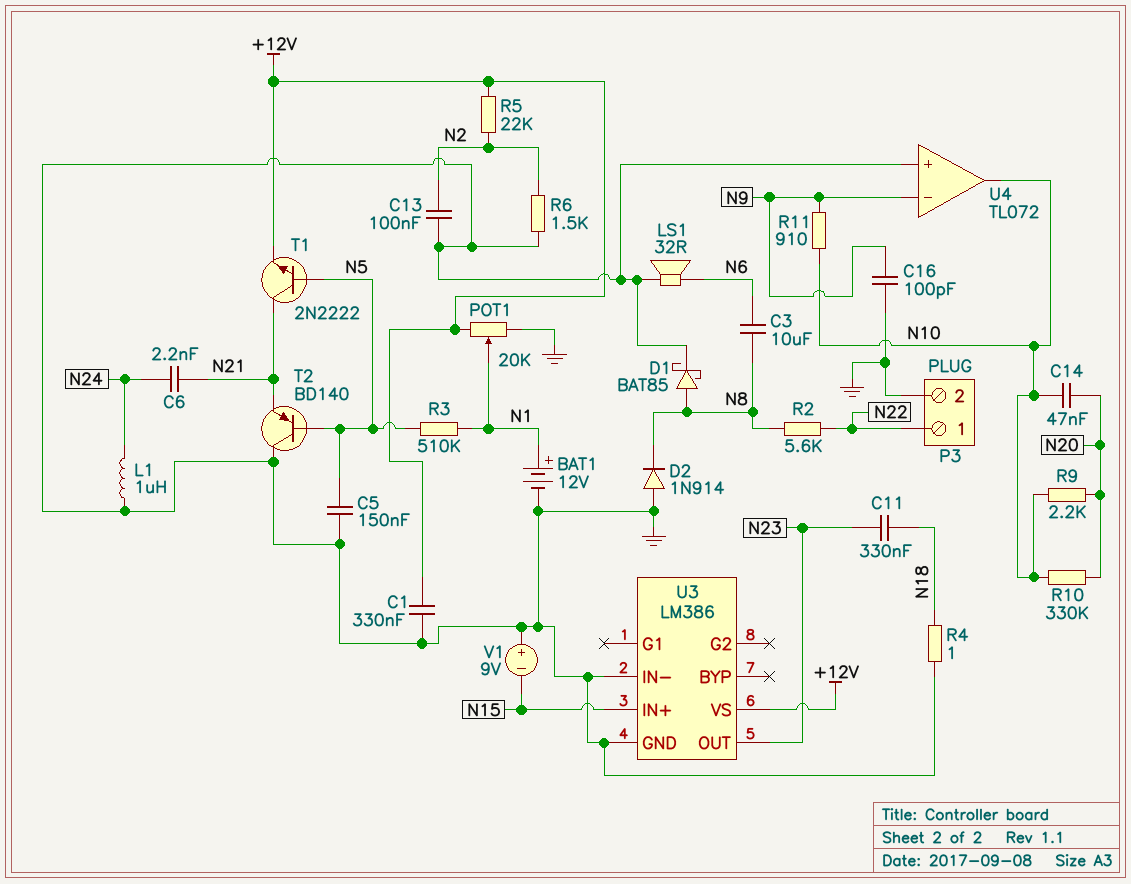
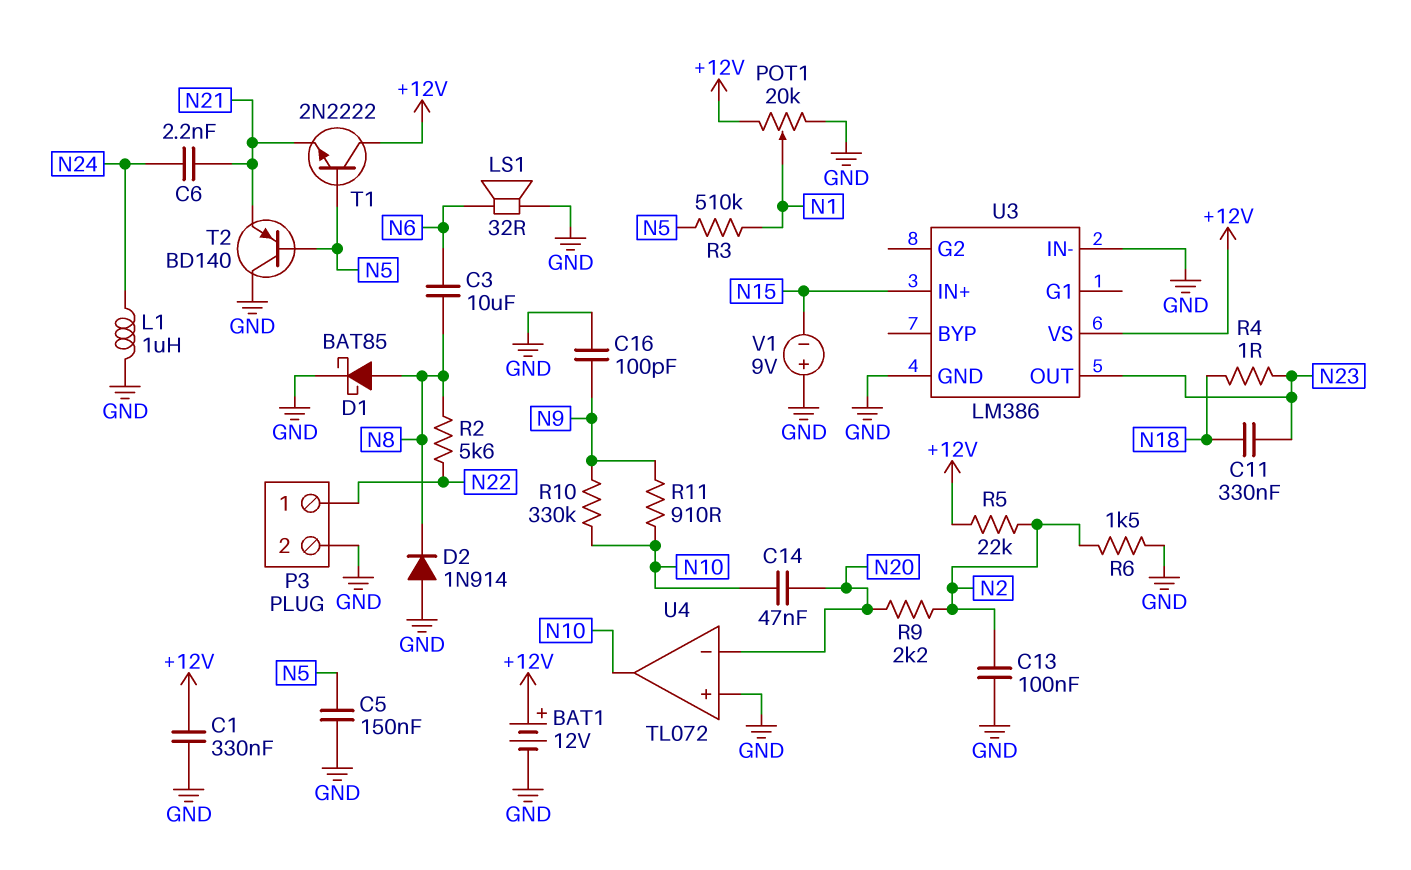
BAT1: 12V (plus N1, minus GND) -> 12V (plus +12V, minus GND)
R4: 1 (GND, N18) -> 1 (N18, N23)
R9: 2.2k (N10, N20) -> 2.2k (N2, N20)
R10: 330k (N10, N20) -> 330k (N9, N10)
T1: NPN 2N2222 (B N5, C N21, E +12V) -> NPN 2N2222 (B N5, C +12V, E N21)
U4 pin in-: N9 -> N20

